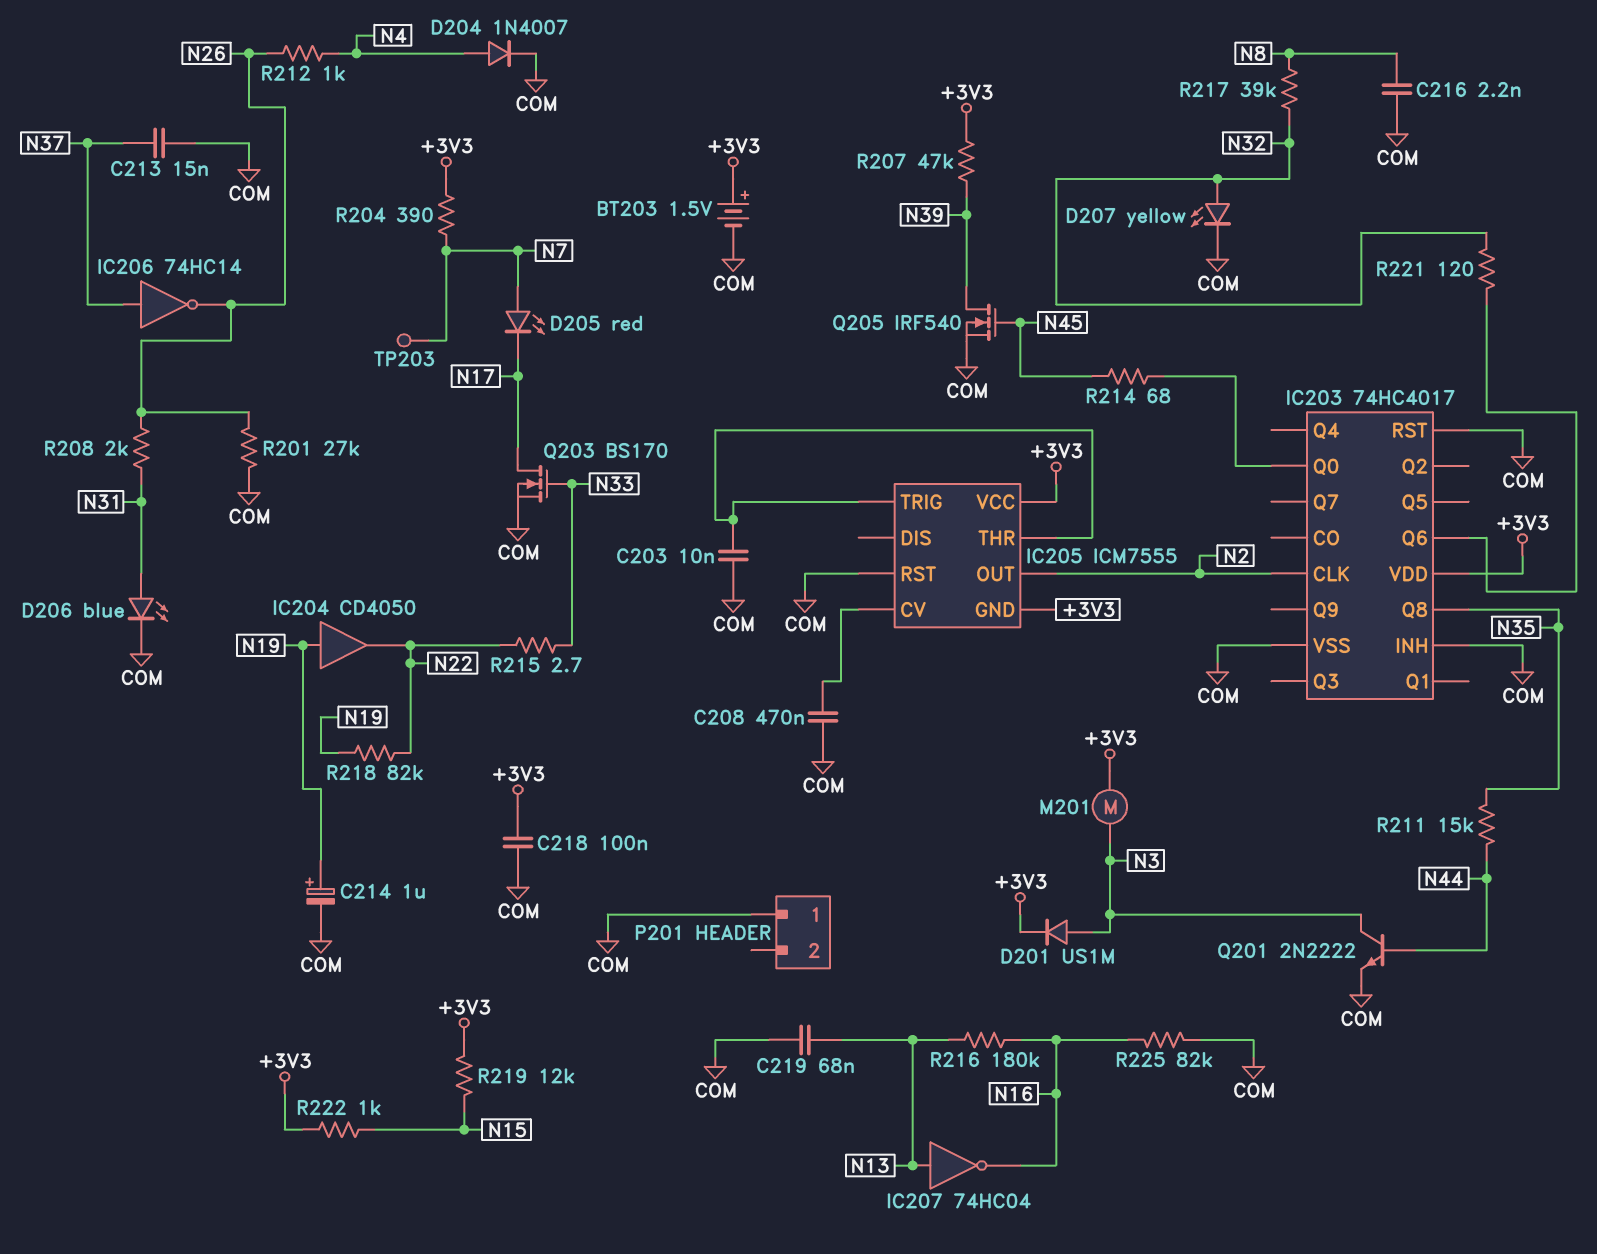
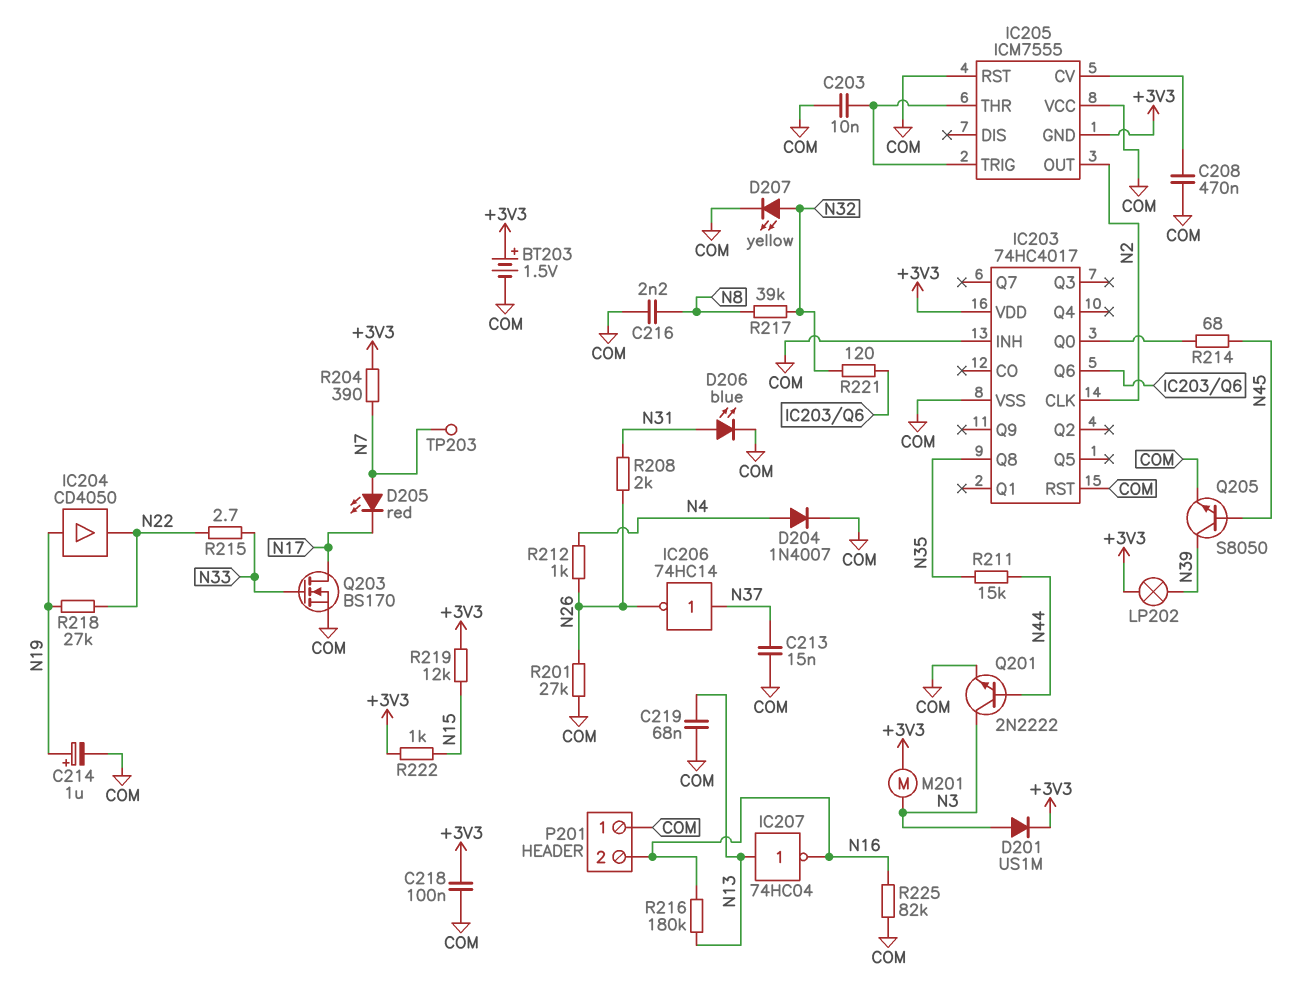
IC205 pin VCC: +3V3 -> COM
LP202: none -> lamp (+3V3, N39)
P201 pin 2: none -> N16
Q205: NMOS IRF540 (G N45, D N39, S COM) -> NPN S8050 (B N45, C N39, E COM)
R207: 47k (+3V3, N39) -> none
R218: 82k (N19, N22) -> 27k (N19, N22)

